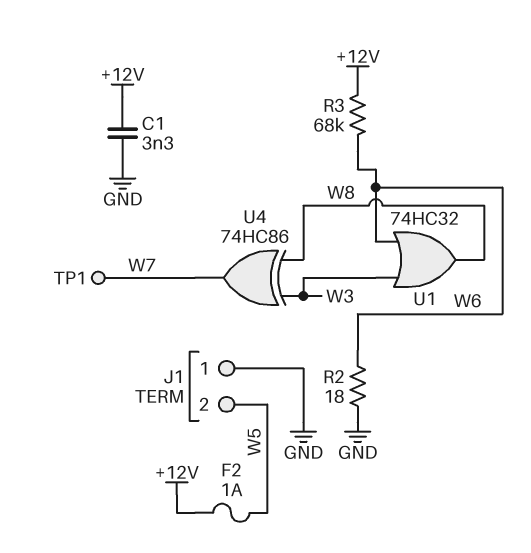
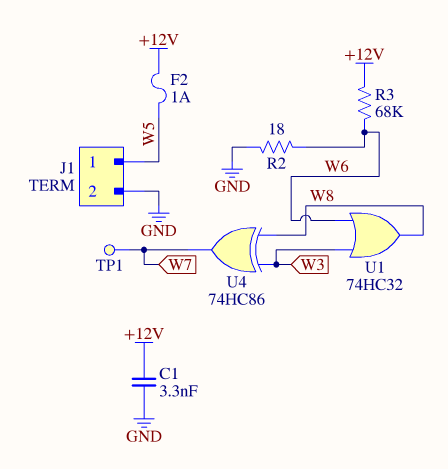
J1 pin 1: GND -> W5
J1 pin 2: W5 -> GND

